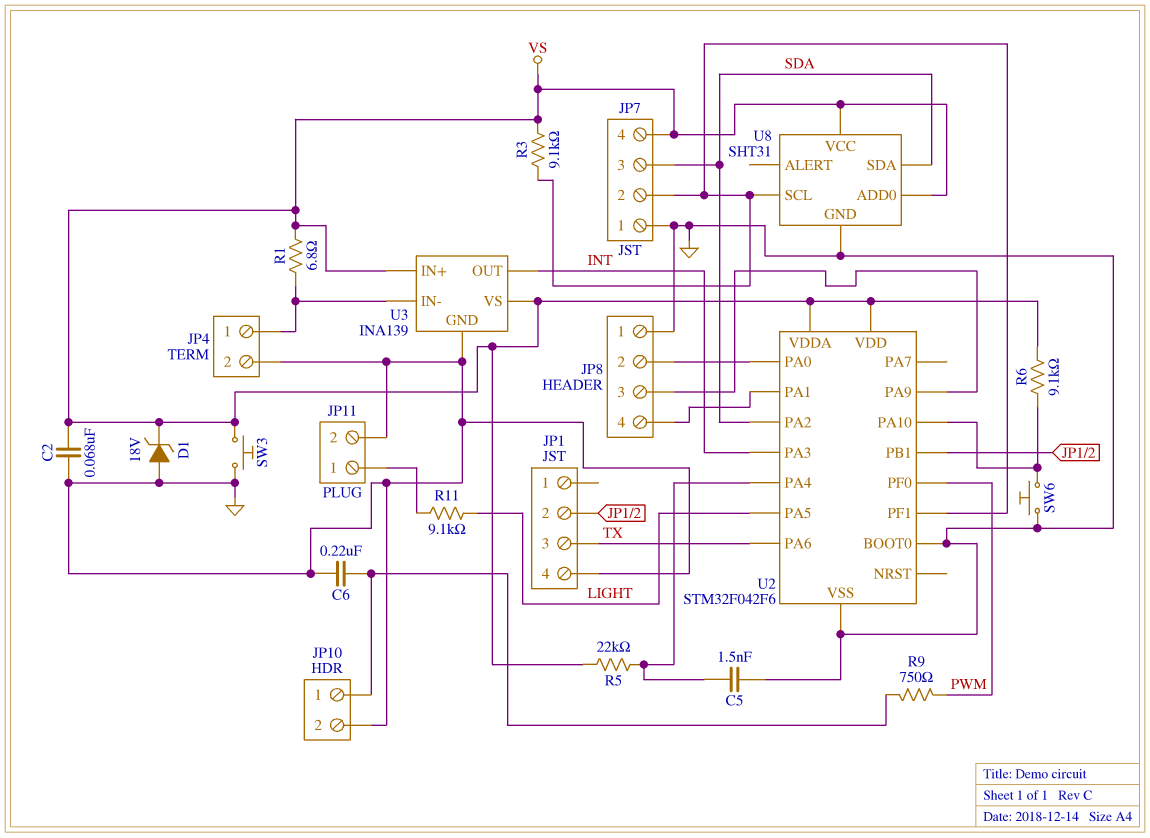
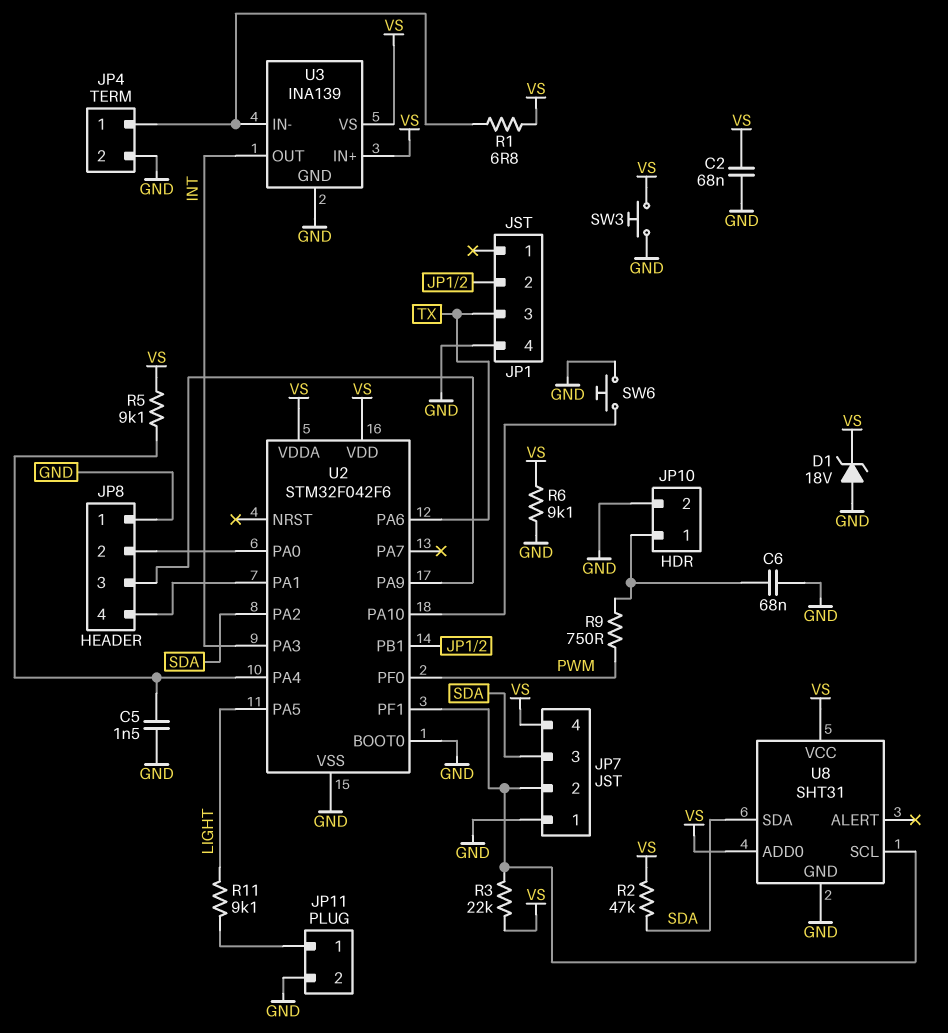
C6: 220nF (GND, JP10/1) -> 68nF (GND, JP10/1)
R2: none -> 47k (SDA, VS)
R3: 9.1k (JP7/2, VS) -> 22k (JP7/2, VS)
R5: 22k (U2/PA4, VS) -> 9.1k (U2/PA4, VS)
R6: 9.1k (U2/PA10, VS) -> 9.1k (GND, VS)

